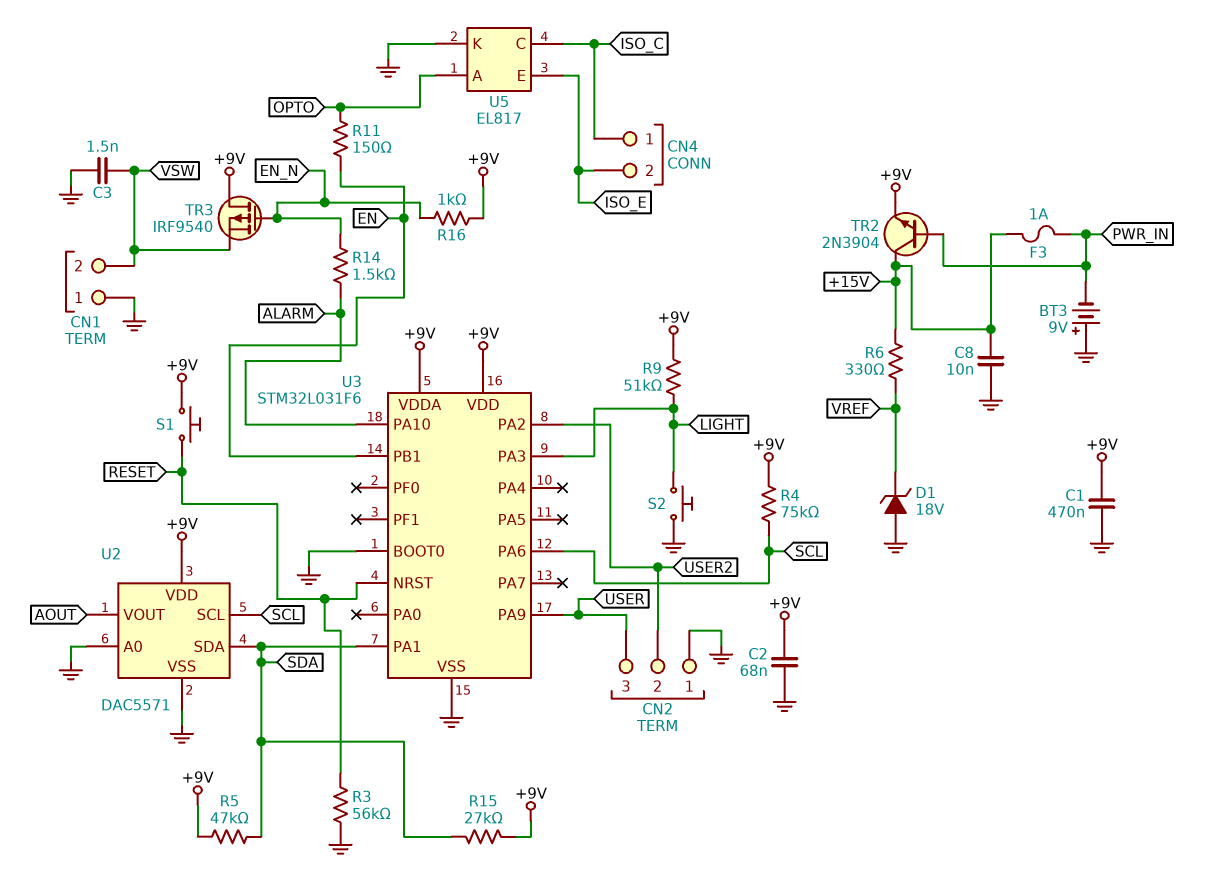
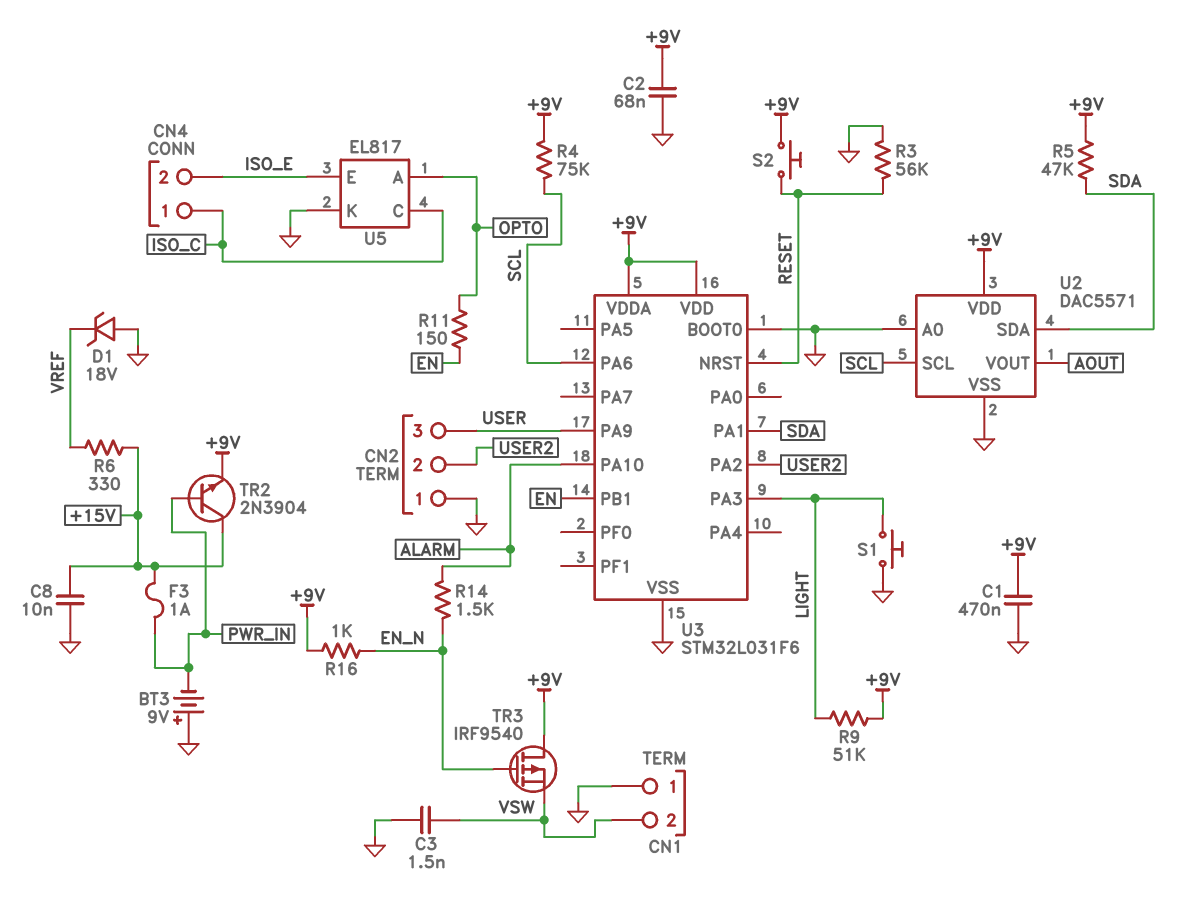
R15: 27k (+9V, SDA) -> none
S1: button (+9V, RESET) -> button (GND, LIGHT)
S2: button (GND, LIGHT) -> button (+9V, RESET)

